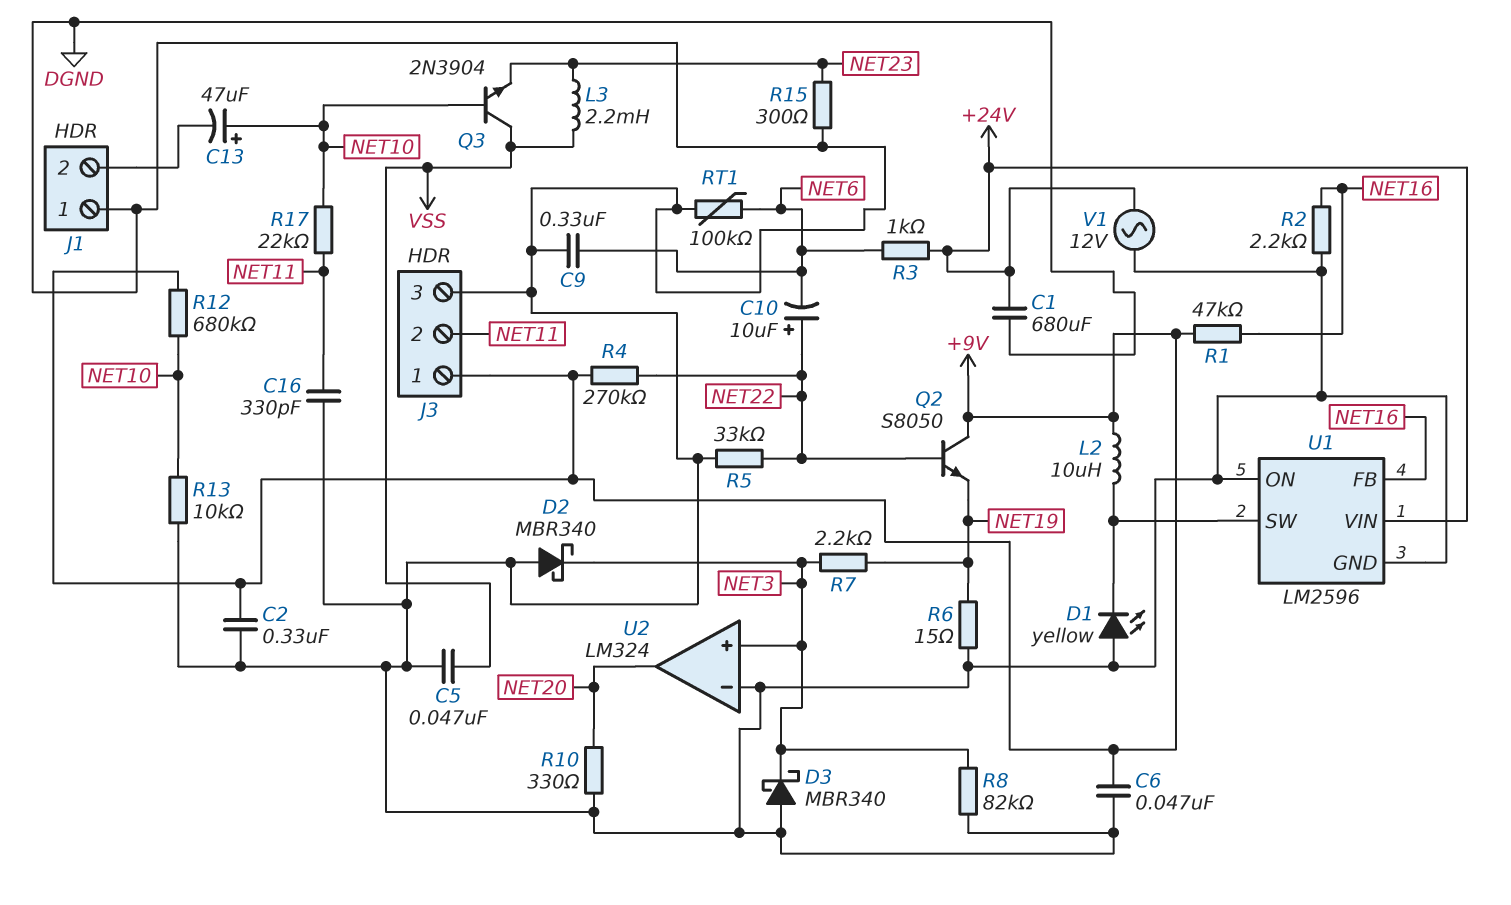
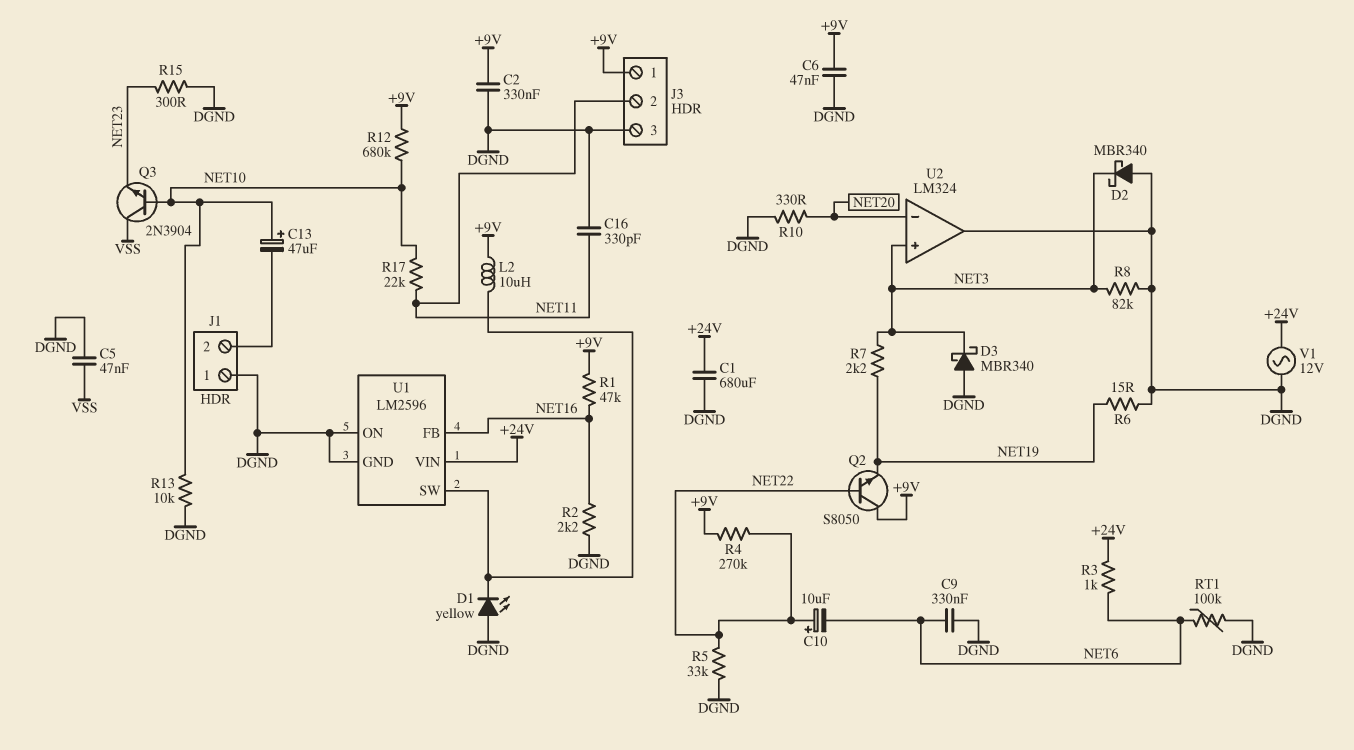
L3: 2.2mH (NET23, VSS) -> none
U2 pin in-: DGND -> NET20
U2 pin out: NET20 -> DGND

